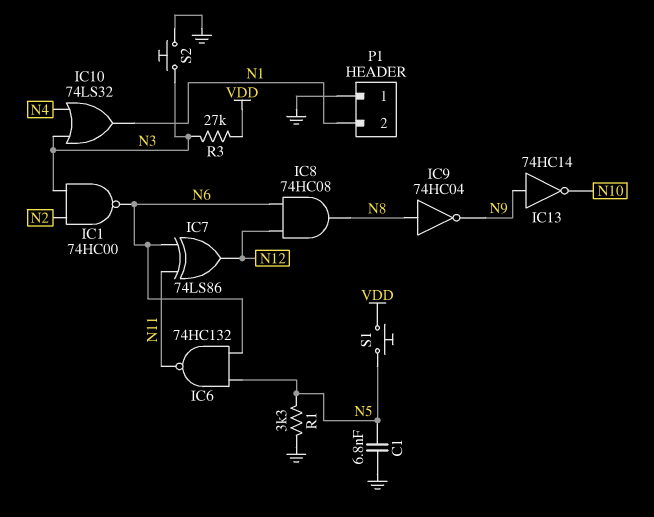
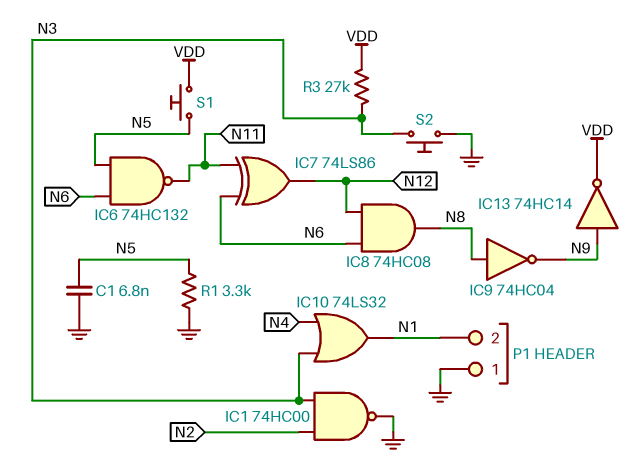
IC1: NAND 74HC00 (in N2, in N3, out N6) -> NAND 74HC00 (in N2, in N3, out GND)
IC13: NOT 74HC14 (in N9, out N10) -> NOT 74HC14 (in N9, out VDD)

